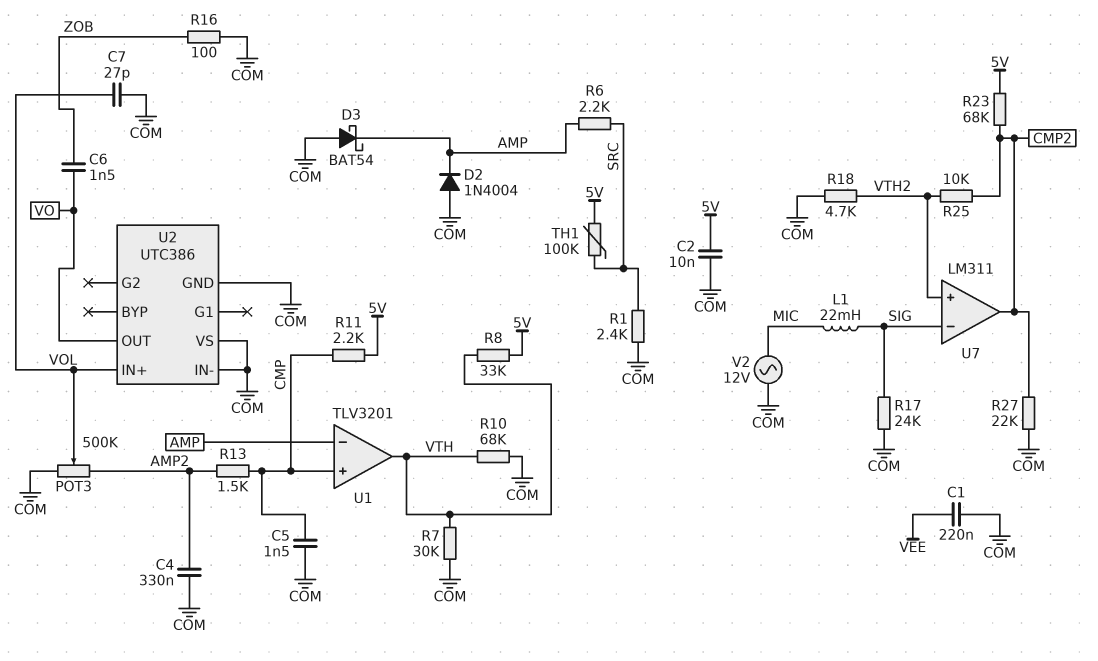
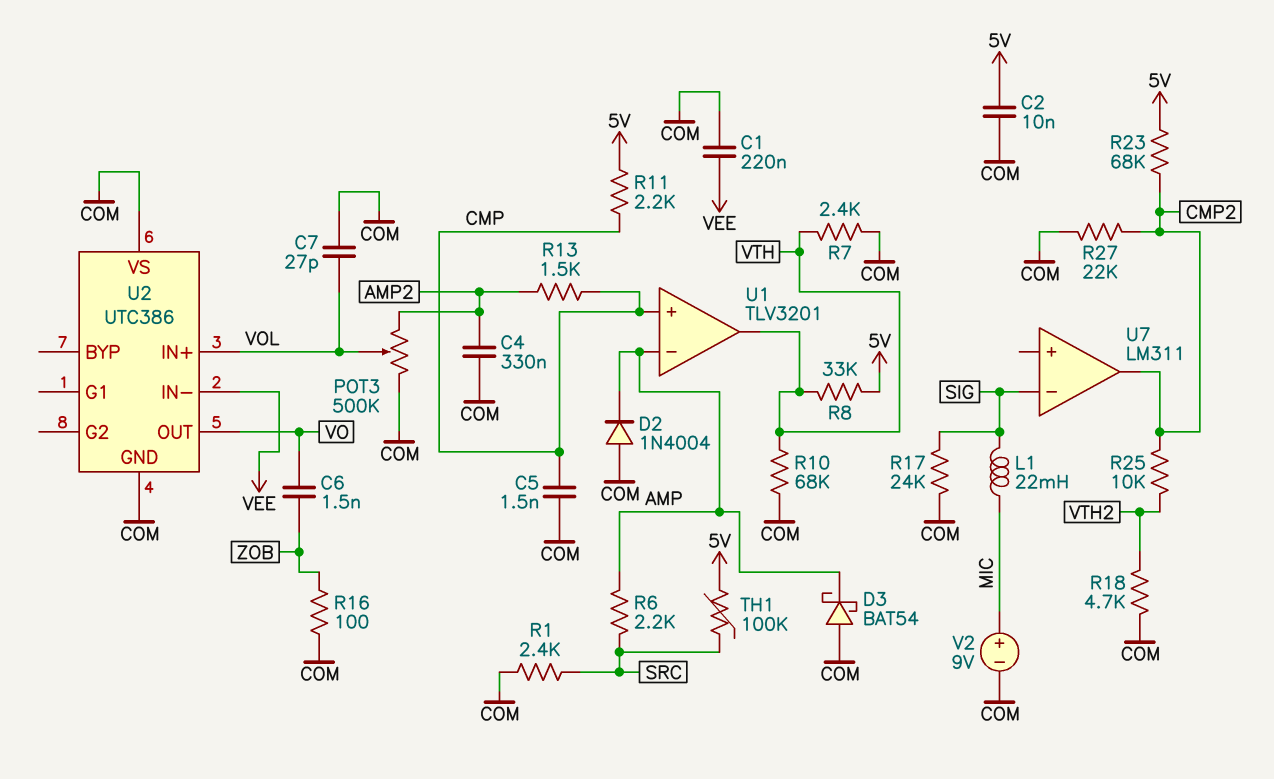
R7: 30k (COM, VTH) -> 2.4k (COM, VTH)
U2 pin IN-: COM -> VEE
U7 pin in+: VTH2 -> none
V2: AC 12V (COM, MIC) -> 9V (plus MIC, minus COM)

